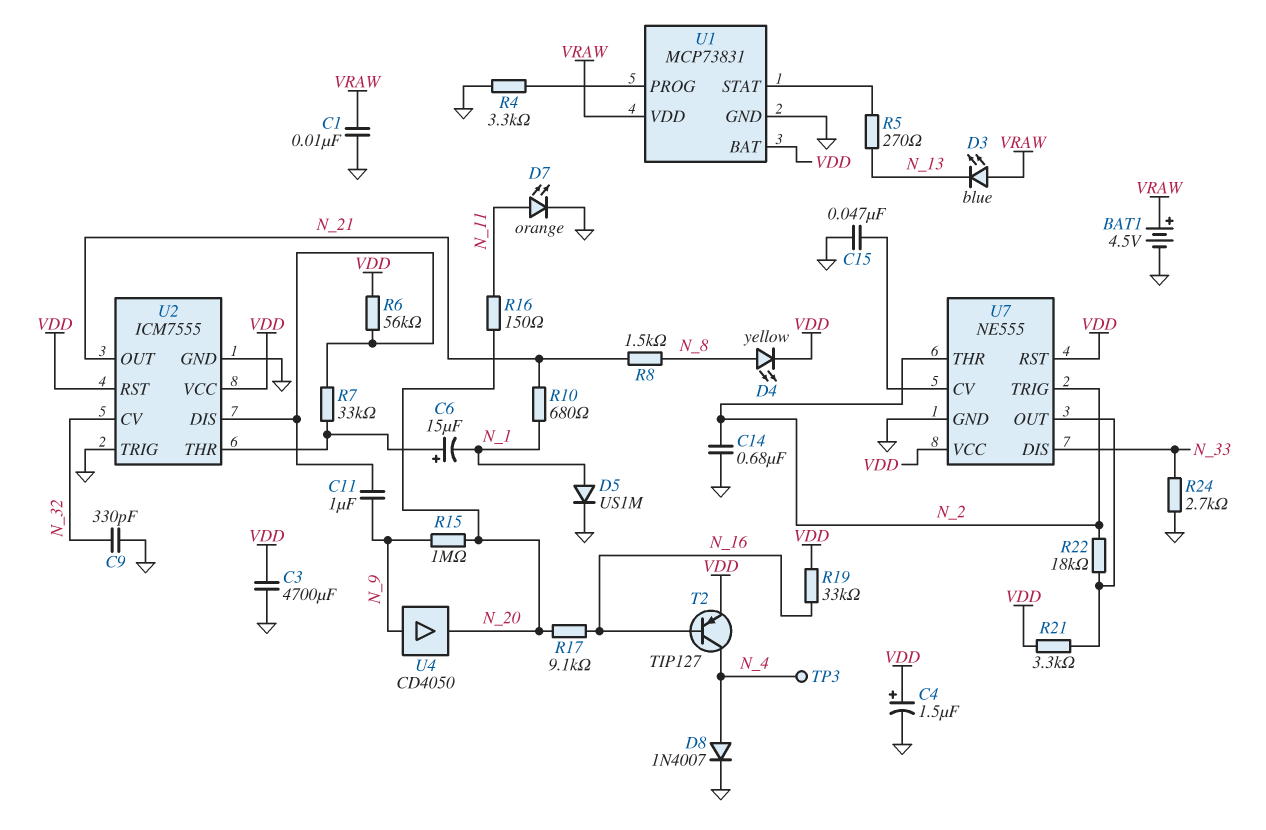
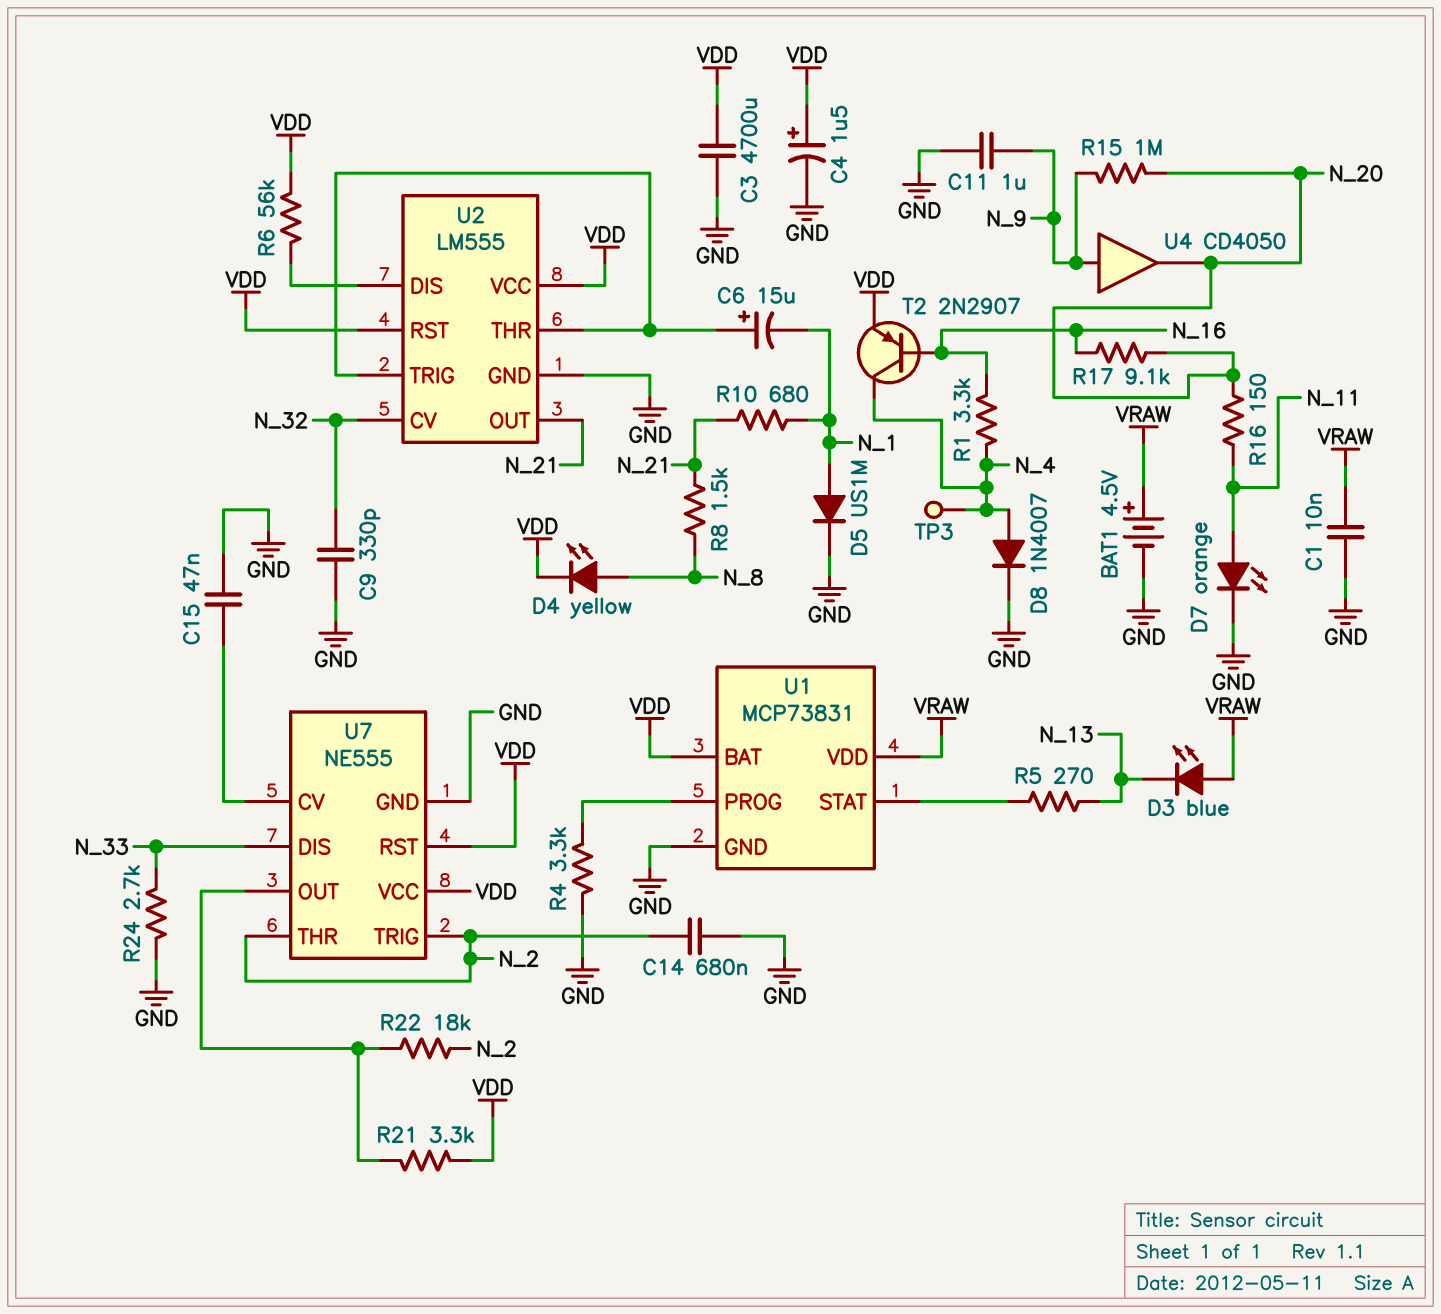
C11: 1uF (N_9, U2/DIS) -> 1uF (GND, N_9)
R1: none -> 3.3k (N_4, N_16)
R7: 33k (U2/DIS, U2/THR) -> none
R19: 33k (N_16, VDD) -> none
T2: PNP TIP127 (B N_16, C N_4, E VDD) -> PNP 2N2907 (B N_16, C N_4, E VDD)
U2: ICM7555 -> LM555
U2 pin TRIG: GND -> U2/THR

